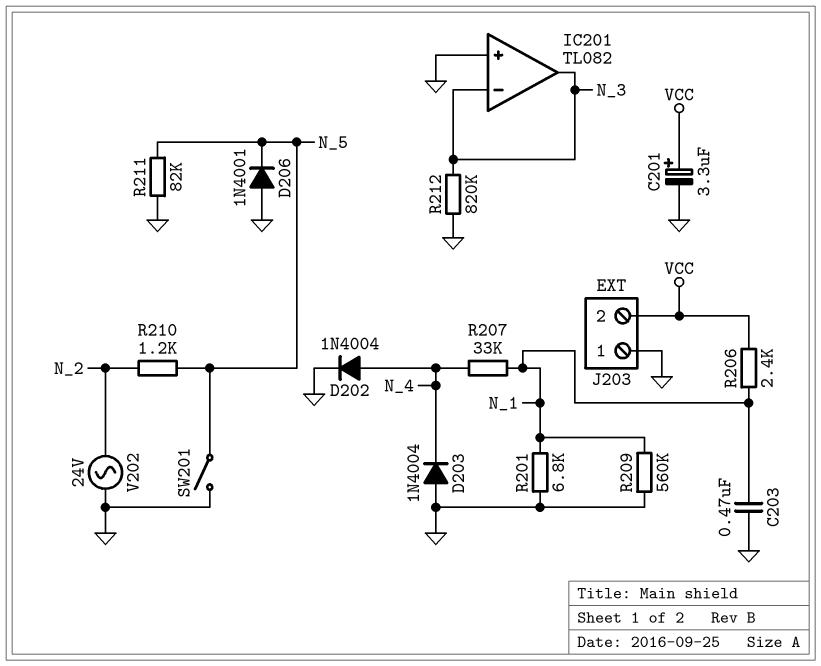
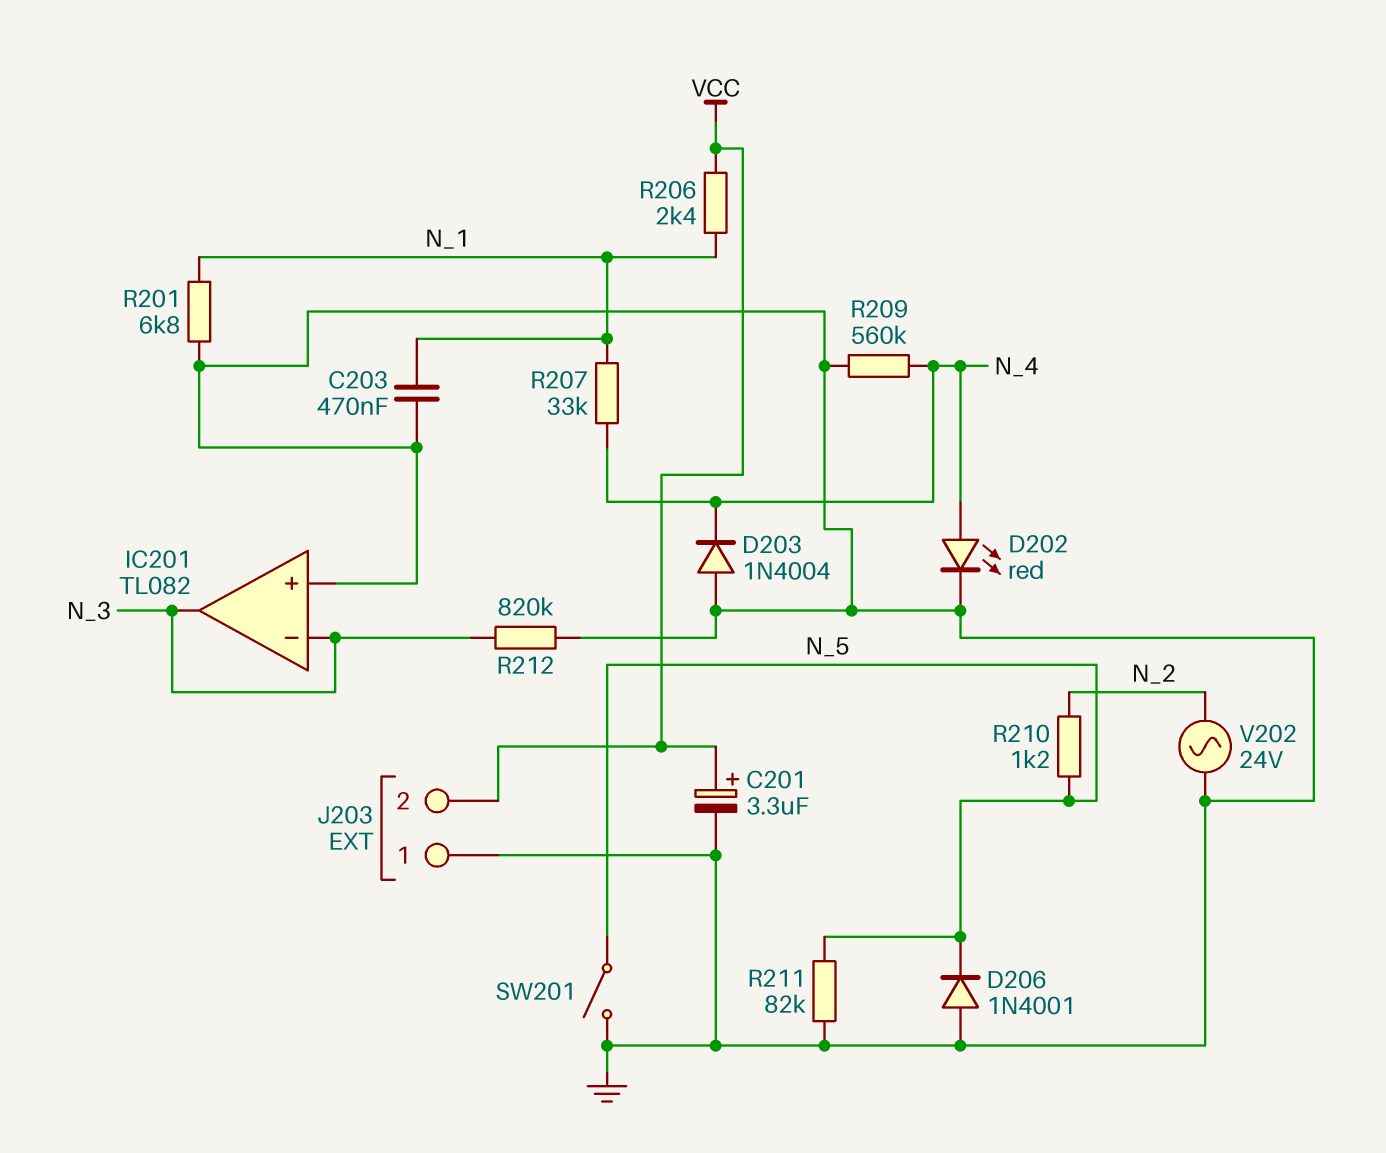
D202: diode 1N4004 (A N_4, K GND) -> LED red (A N_4, K GND)
R209: 560k (GND, N_1) -> 560k (GND, N_4)

